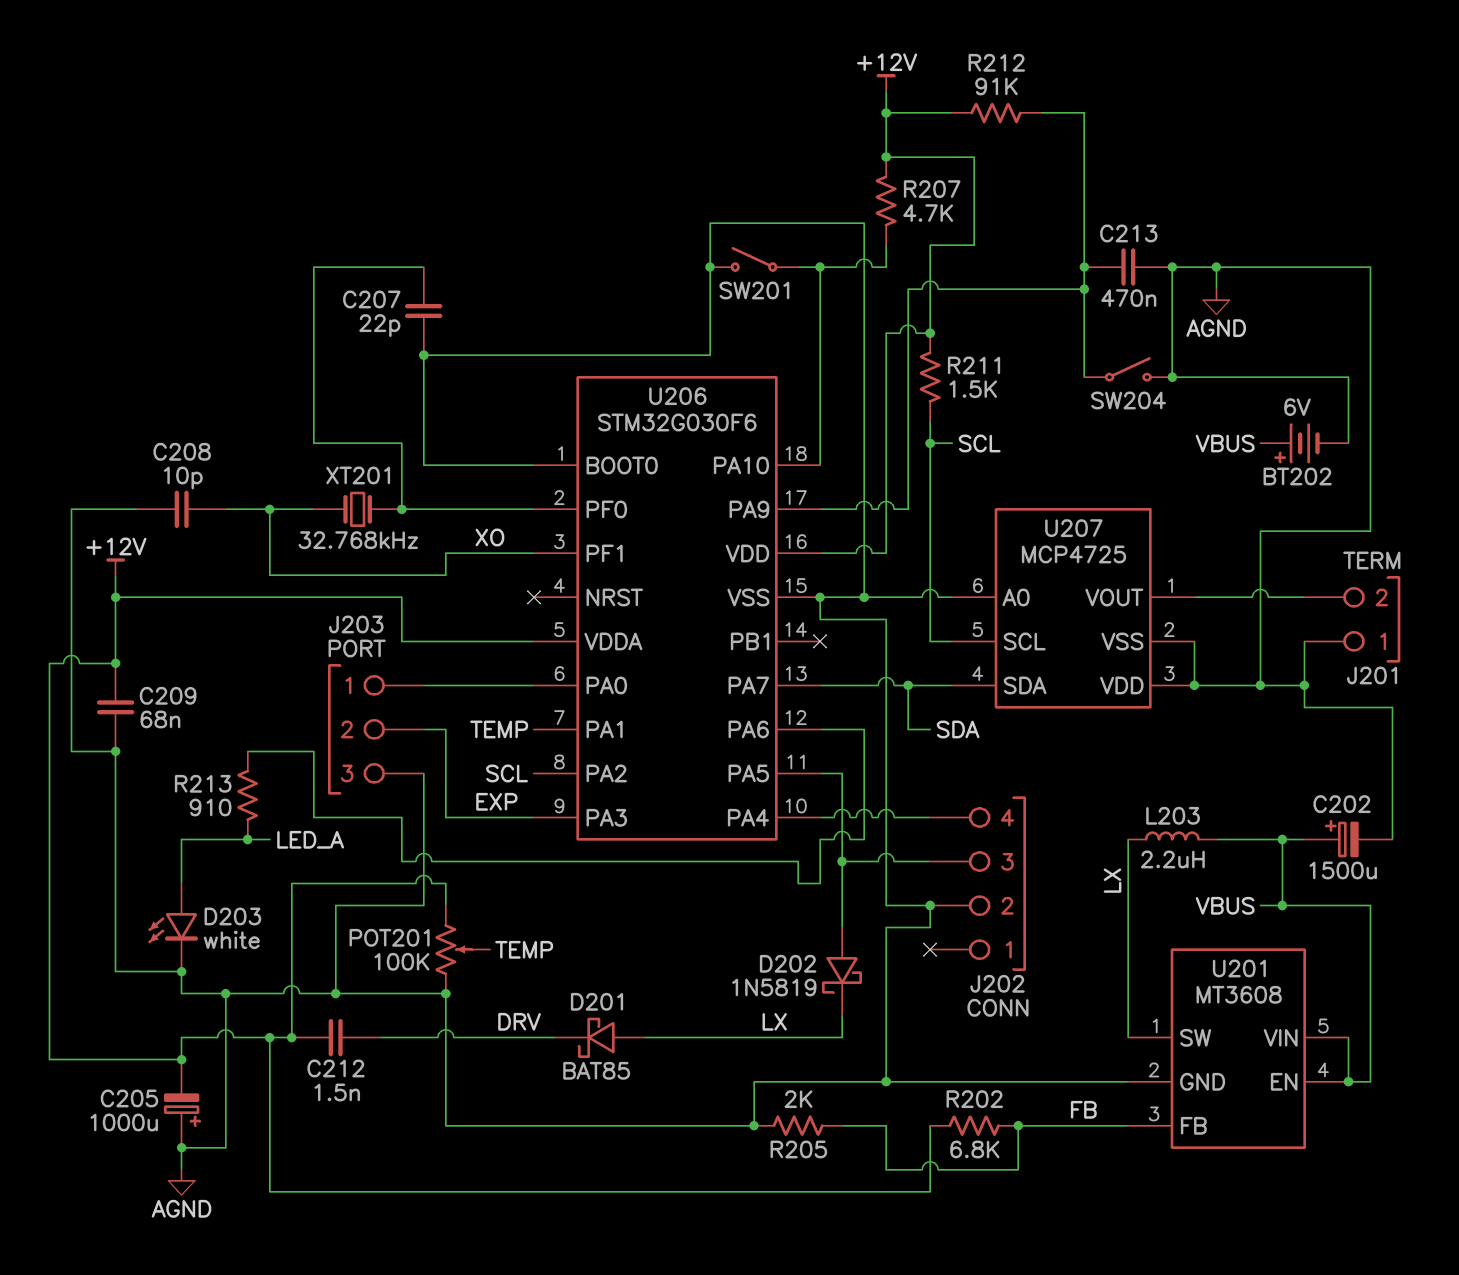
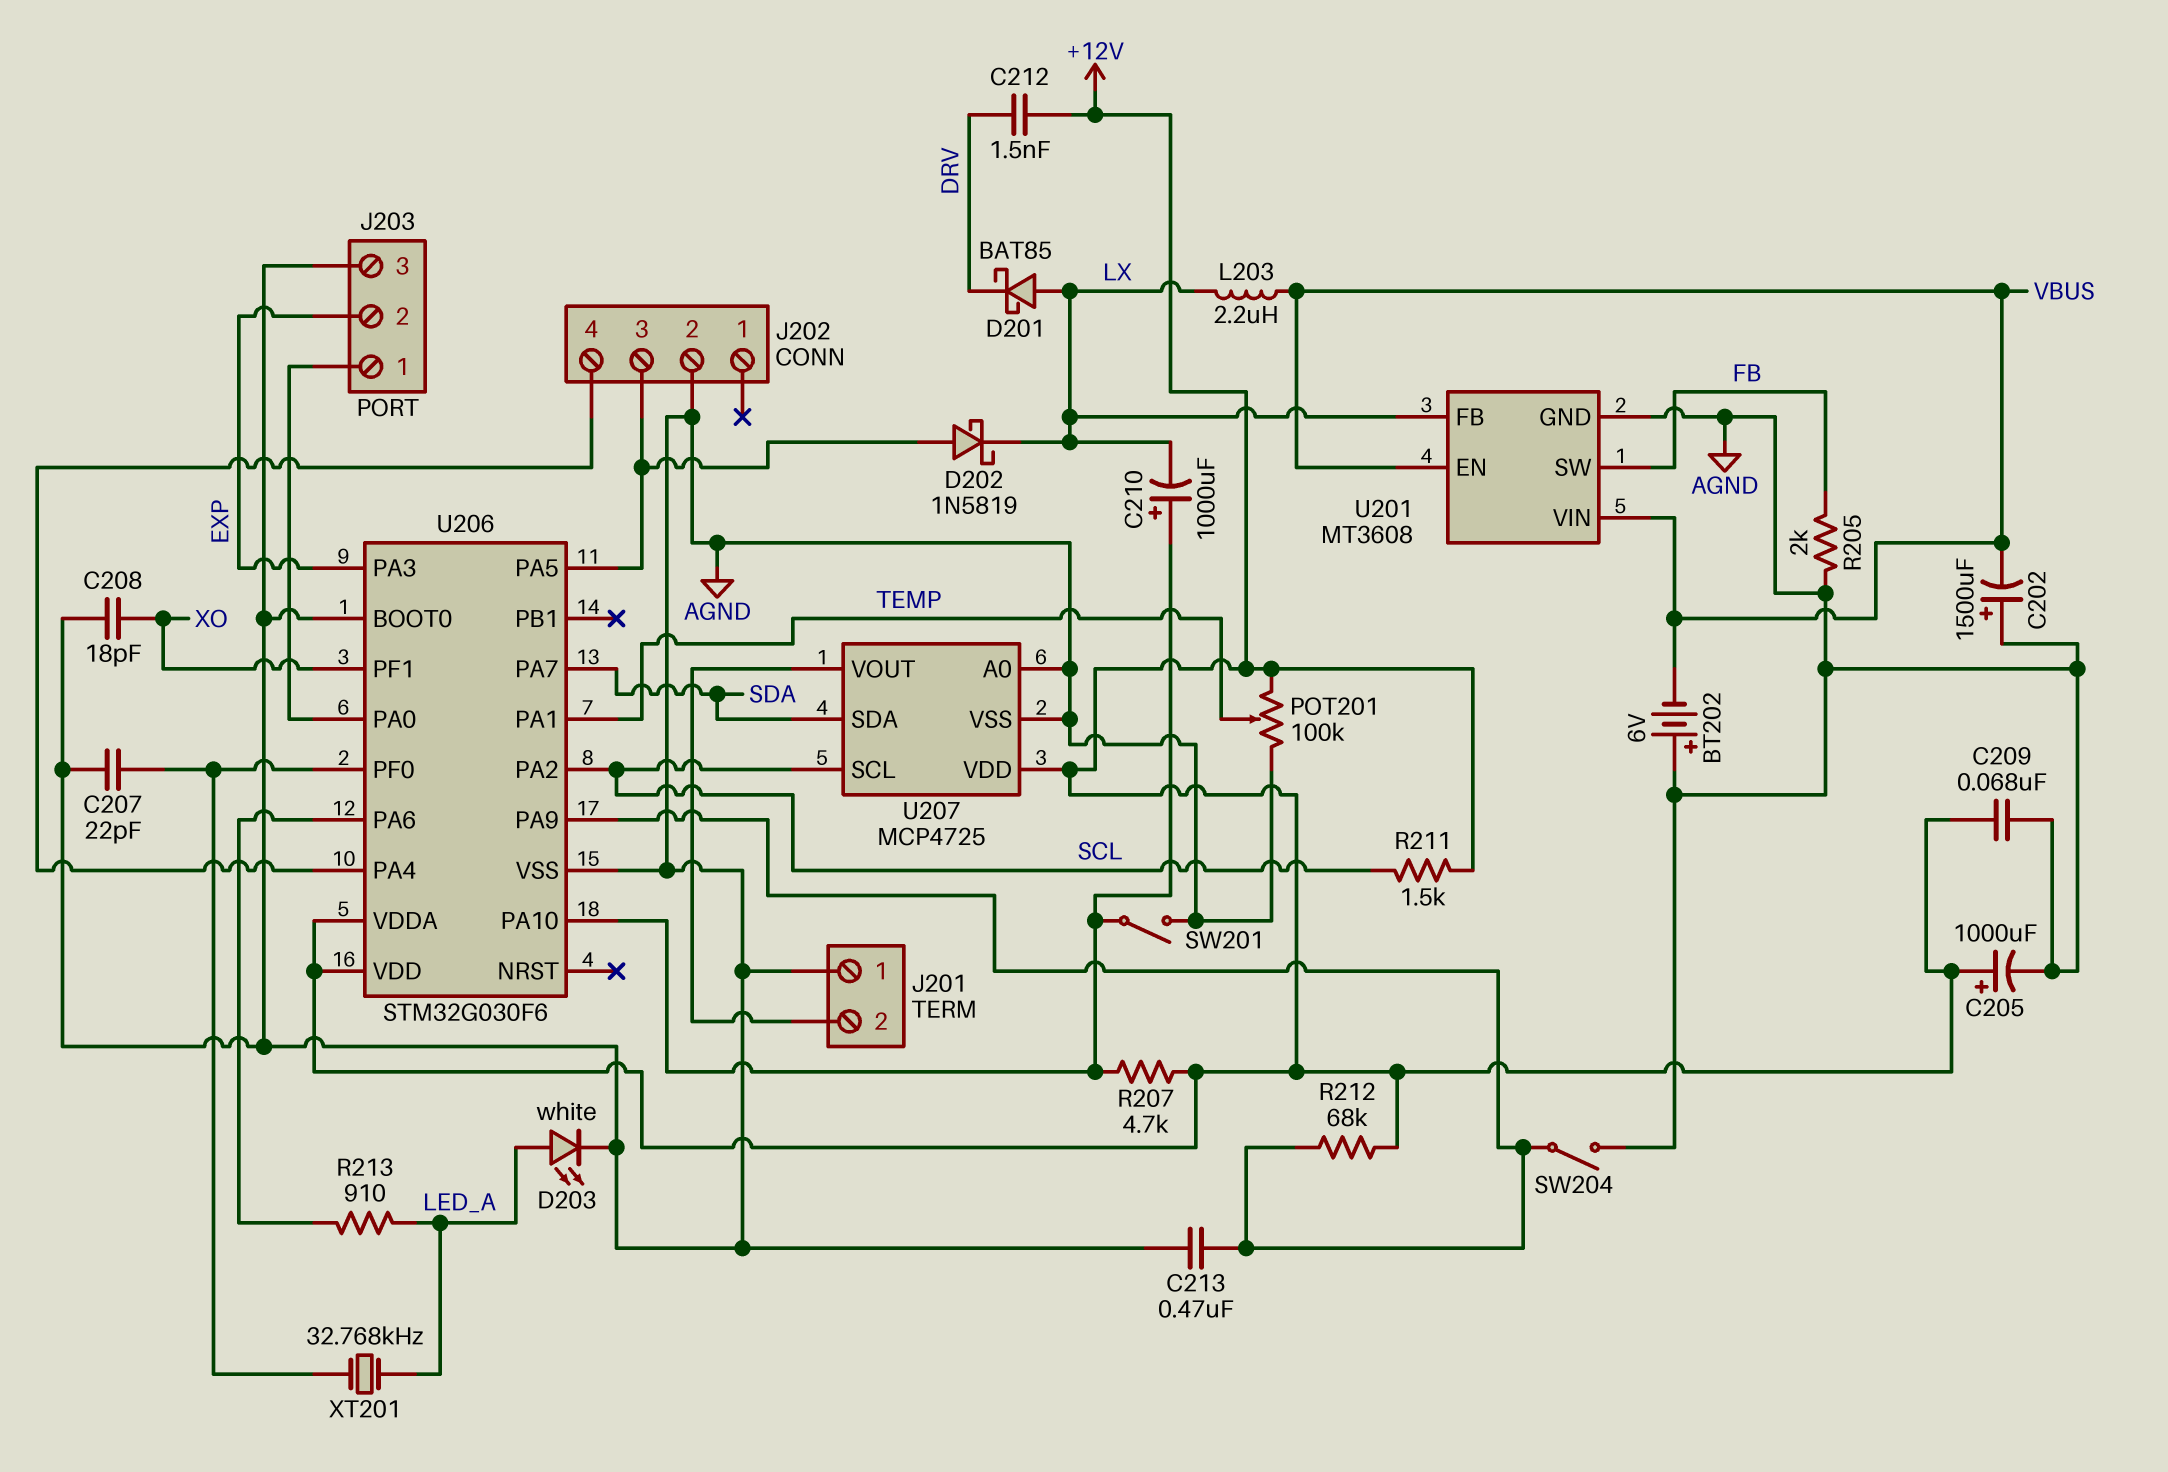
BT202: 6V (plus VBUS, minus AGND) -> 6V (plus AGND, minus VBUS)
C202: 1500uF (plus VBUS, minus AGND) -> 1500uF (plus AGND, minus VBUS)
C205: 1000uF (plus AGND, minus +12V) -> 1000uF (plus +12V, minus AGND)
C208: 10pF (AGND, XO) -> 18pF (AGND, XO)
C210: none -> 1000uF (plus U206/PA10, minus LX)
R202: 6.8k (+12V, FB) -> none
R212: 91k (+12V, U206/PA9) -> 68k (+12V, U206/PA9)
U201 pin FB: FB -> LX
U201 pin SW: LX -> FB
U207 pin VDD: AGND -> +12V
XT201: 32.768kHz (U206/PF0, XO) -> 32.768kHz (LED_A, U206/PF0)

